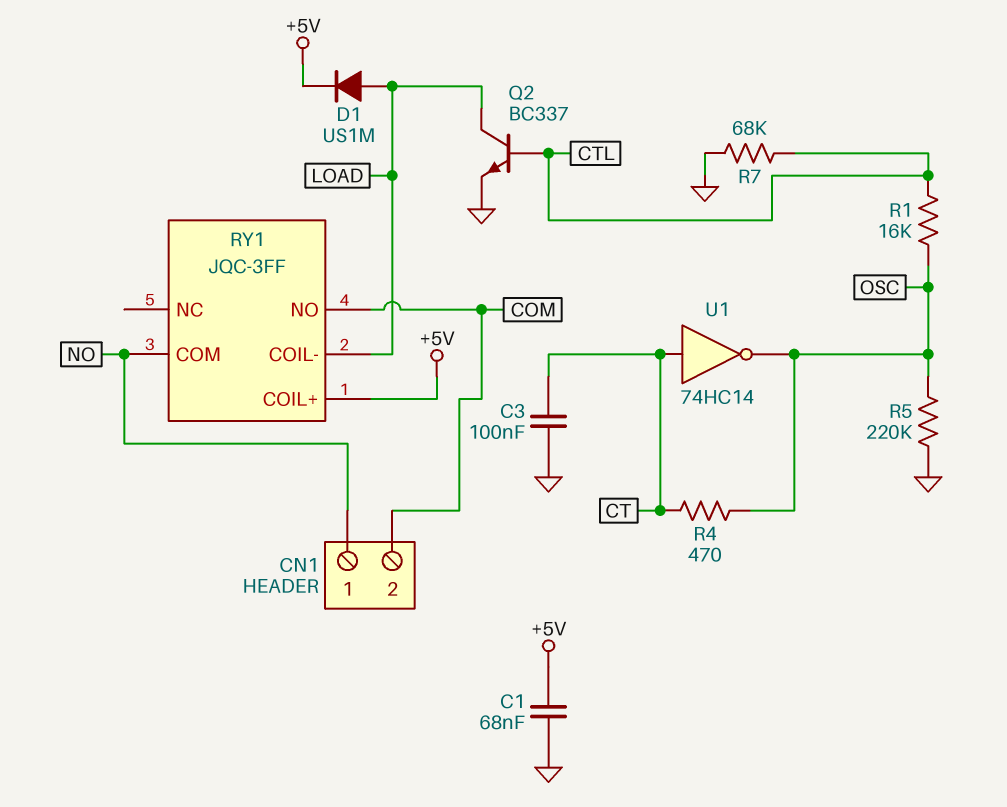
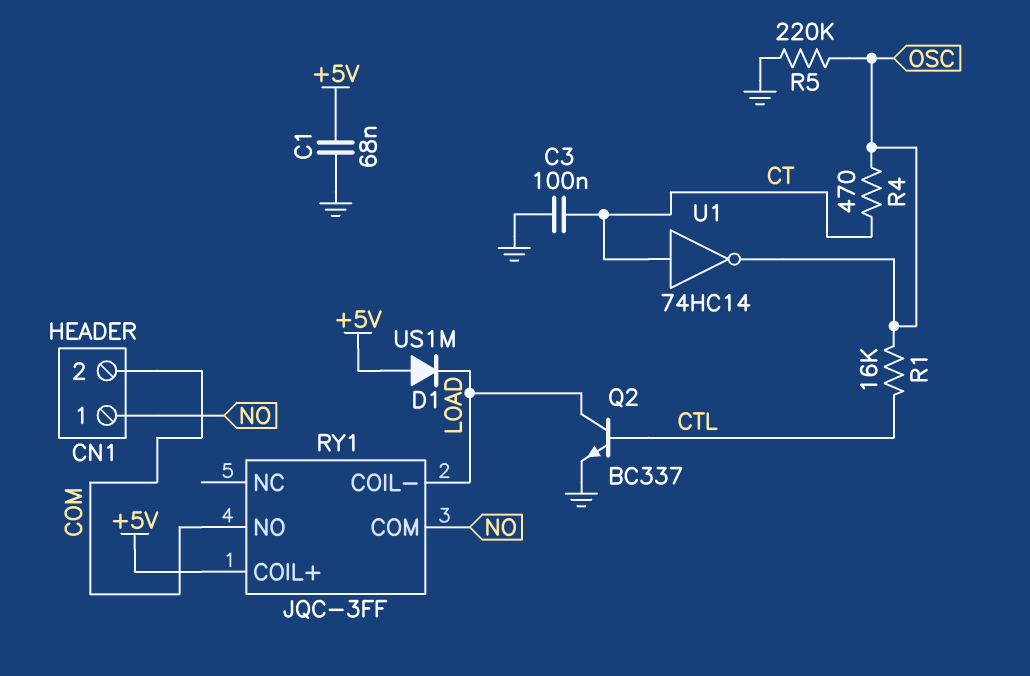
D1: diode US1M (A LOAD, K +5V) -> diode US1M (A +5V, K LOAD)
R7: 68k (CTL, GND) -> none

